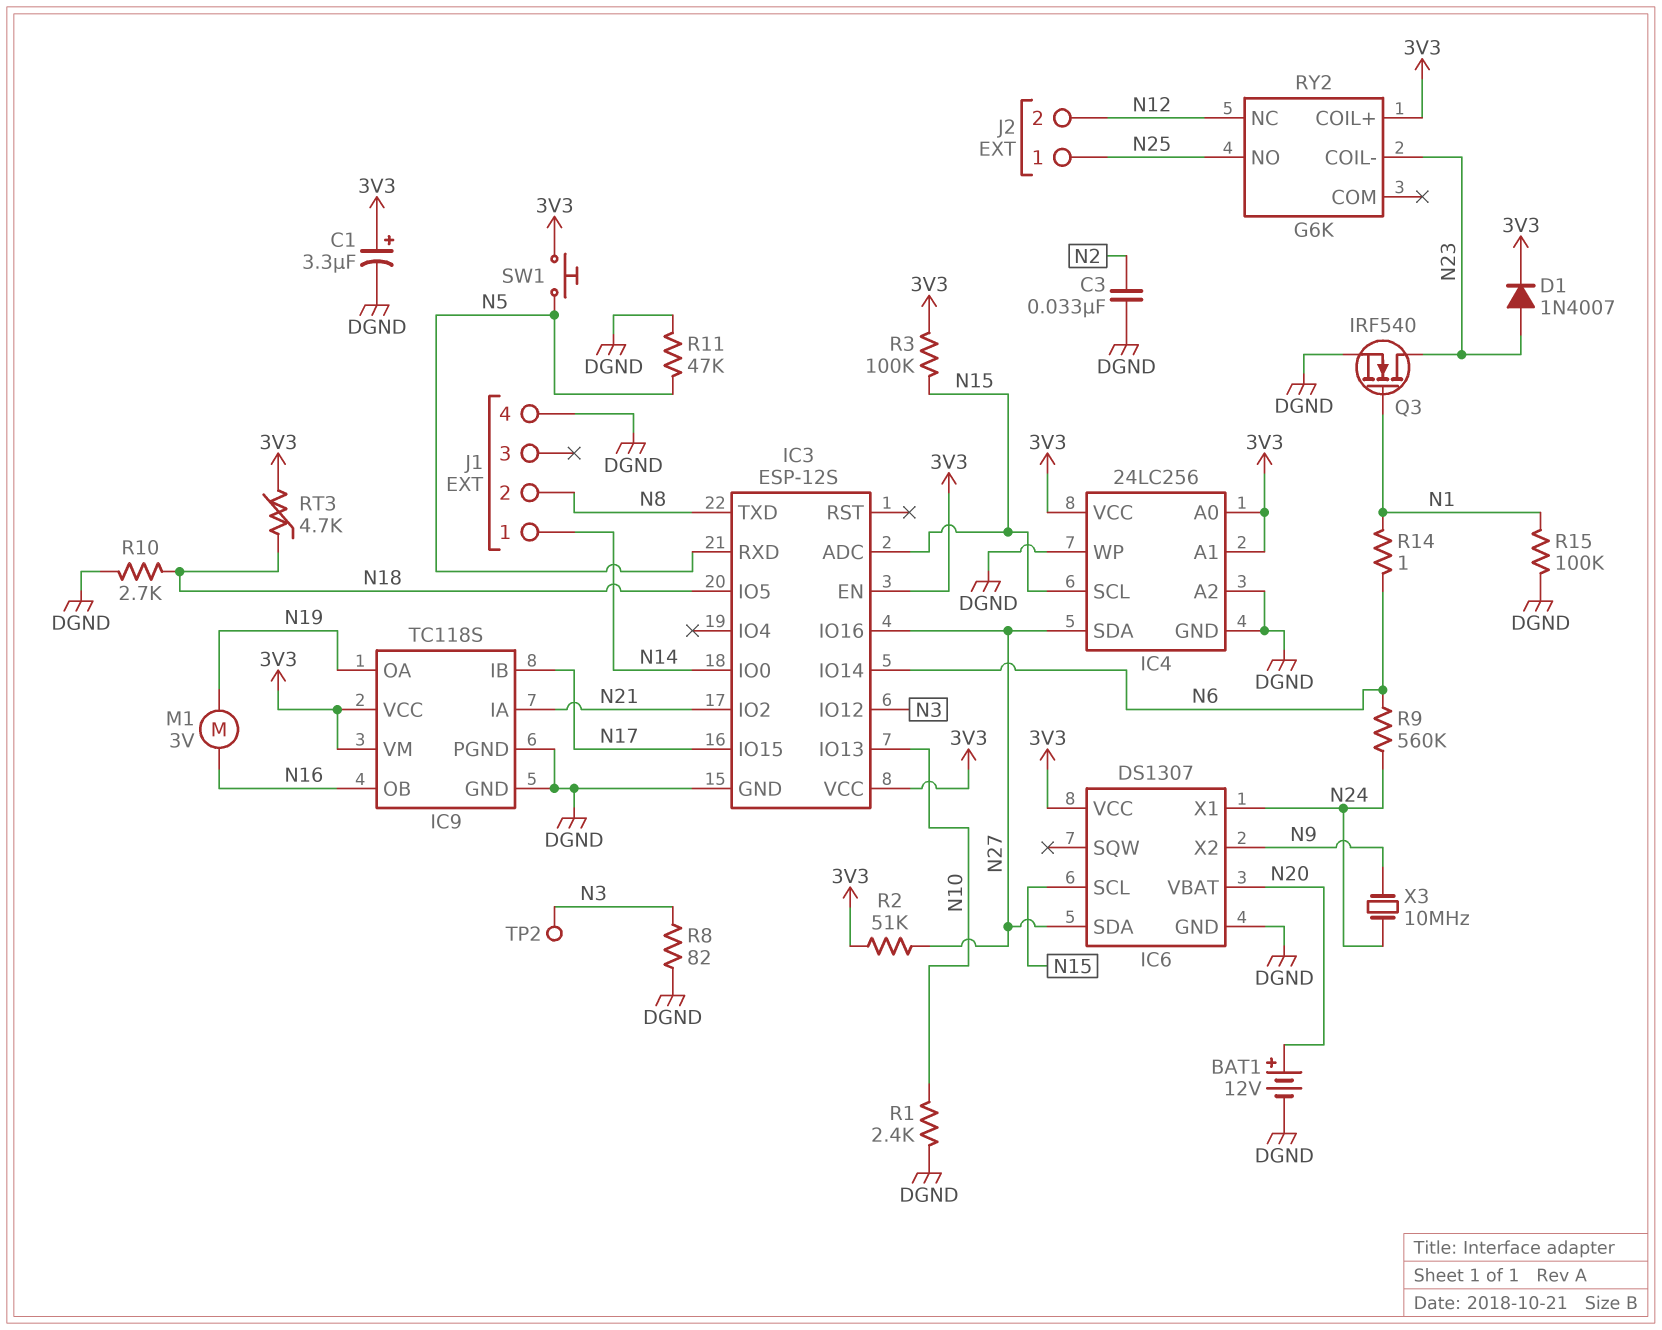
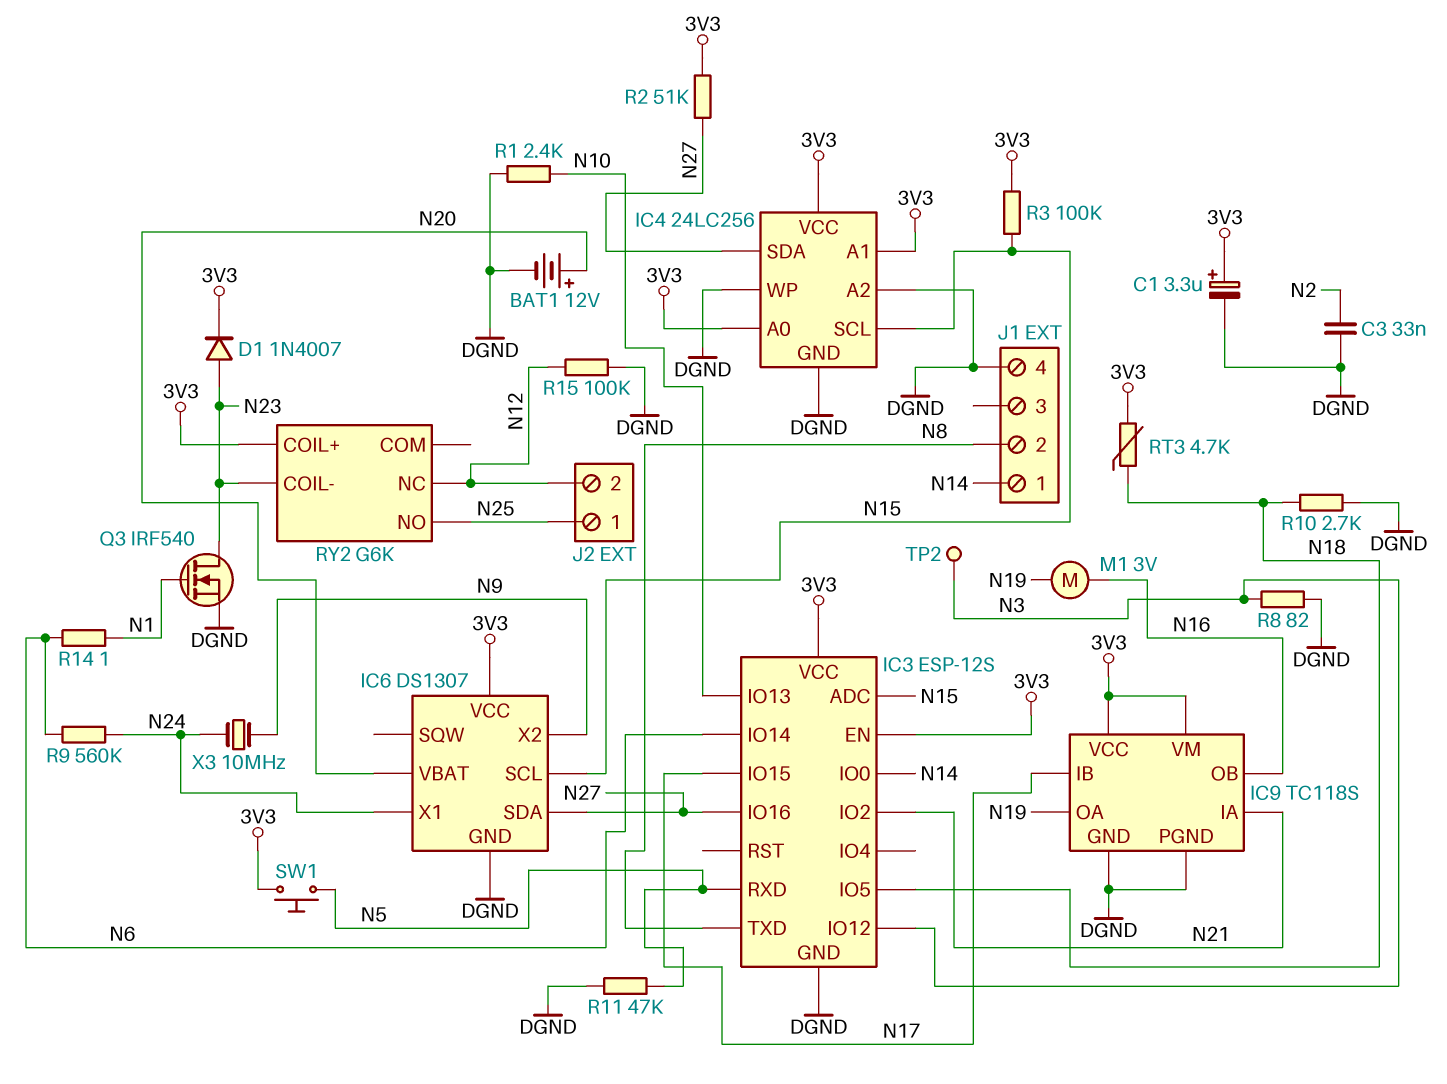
R15: 100k (DGND, N1) -> 100k (DGND, N12)

